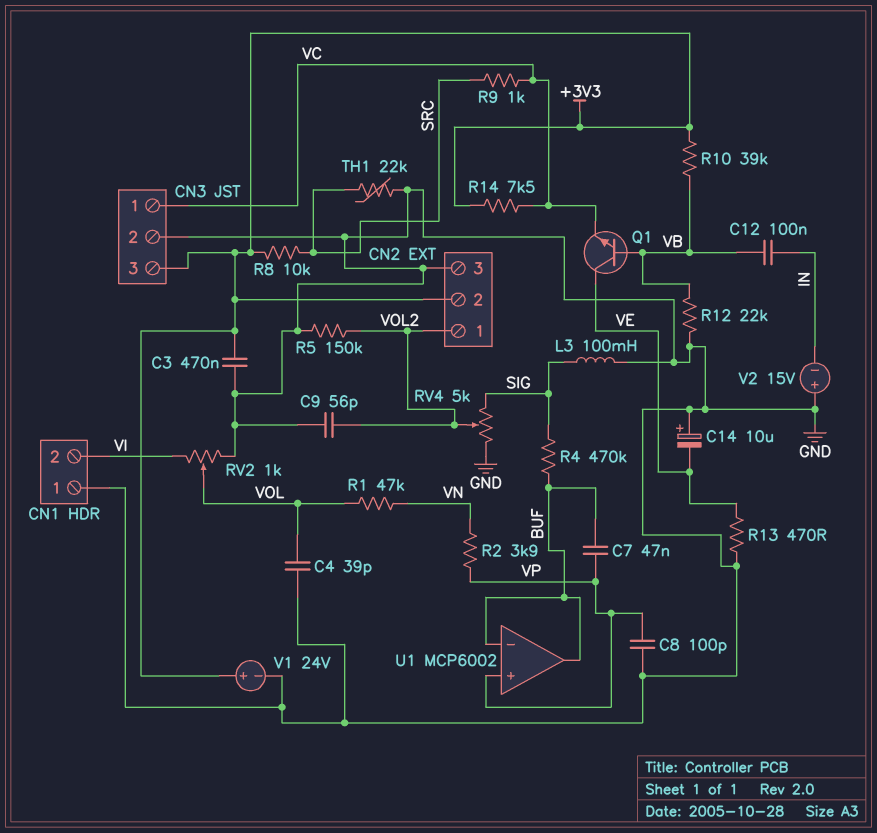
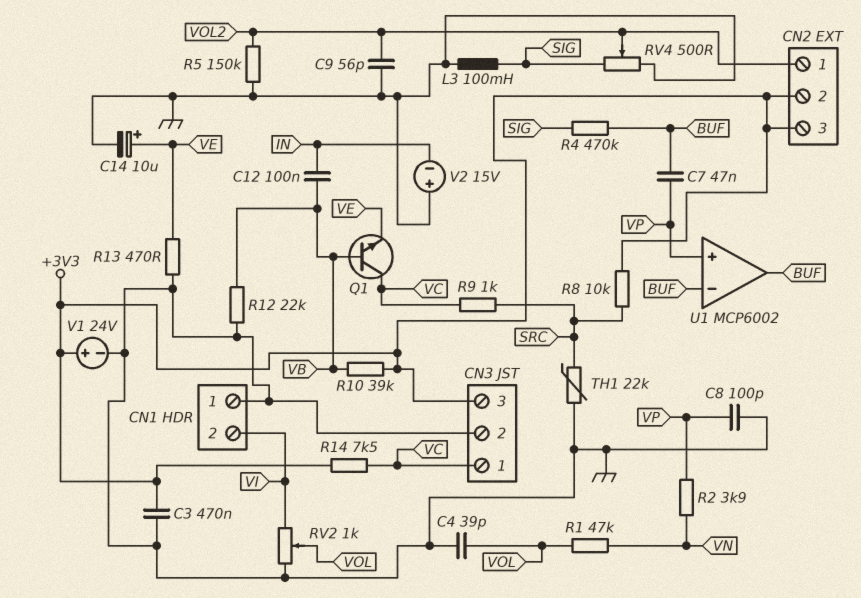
C14: 10uF (plus GND, minus VE) -> 10uF (plus VE, minus GND)
CN2 pin 3: GND -> +3V3
Q1: NPN (B VB, C VE, E VC) -> NPN (B VB, C VC, E VE)
RV4: 5k (GND, SIG, wiper VOL2) -> 500 (GND, SIG, wiper VOL2)

